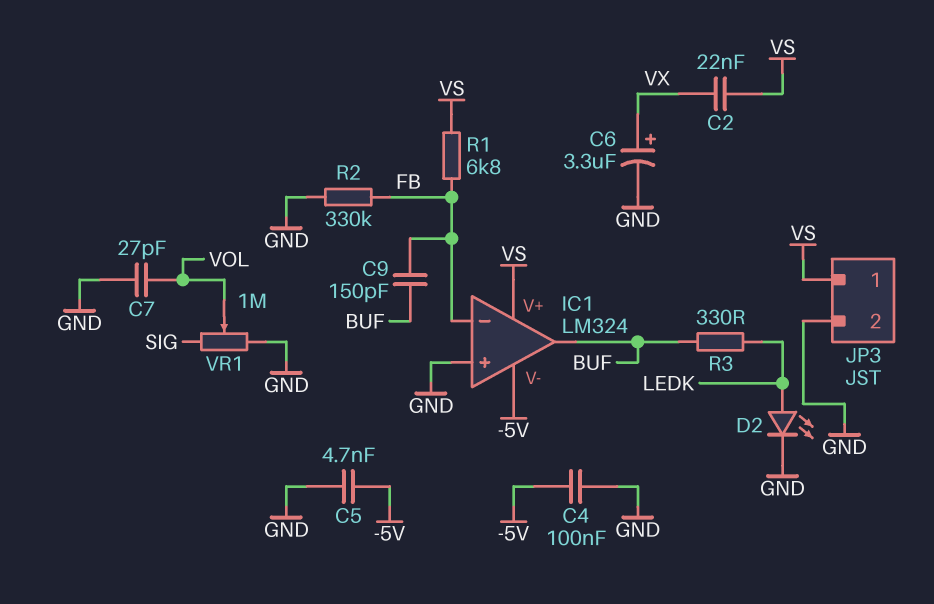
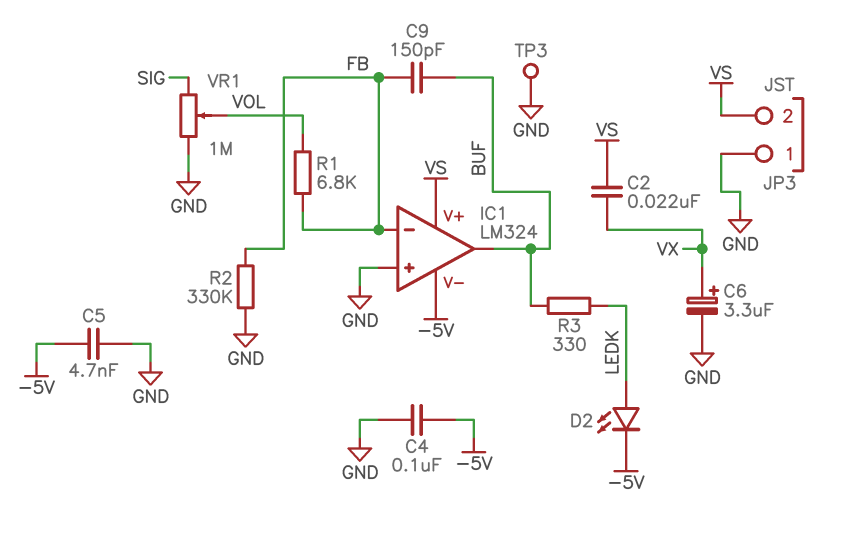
C7: 27pF (GND, VOL) -> none
D2: LED (A LEDK, K GND) -> LED (A LEDK, K -5V)
JP3 pin 1: VS -> GND
JP3 pin 2: GND -> VS
R1: 6.8k (FB, VS) -> 6.8k (FB, VOL)
TP3: none -> test point (GND)

